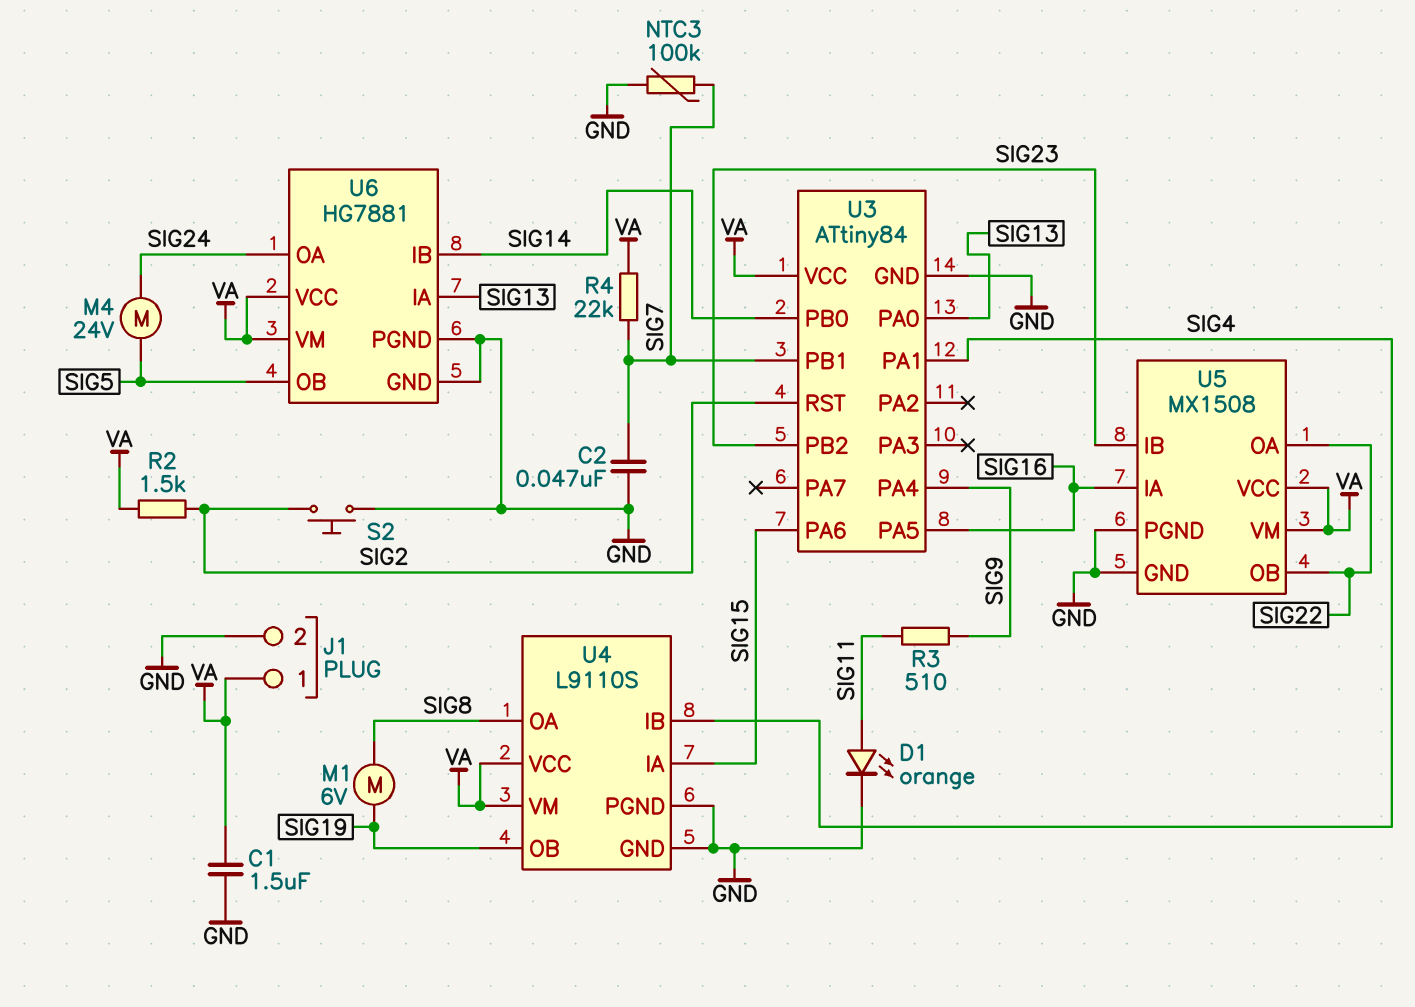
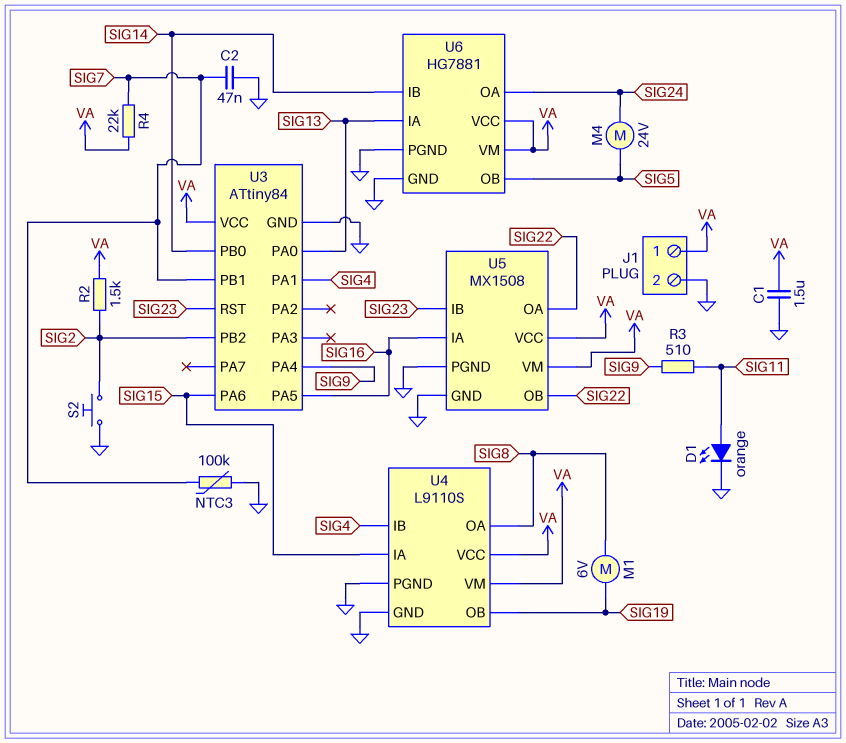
U3 pin PB2: SIG23 -> SIG2
U3 pin RST: SIG2 -> SIG23

